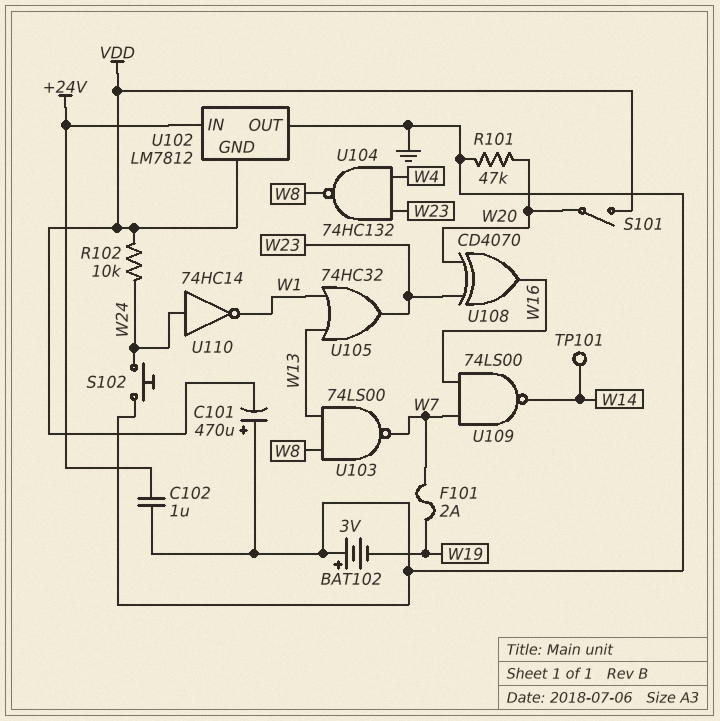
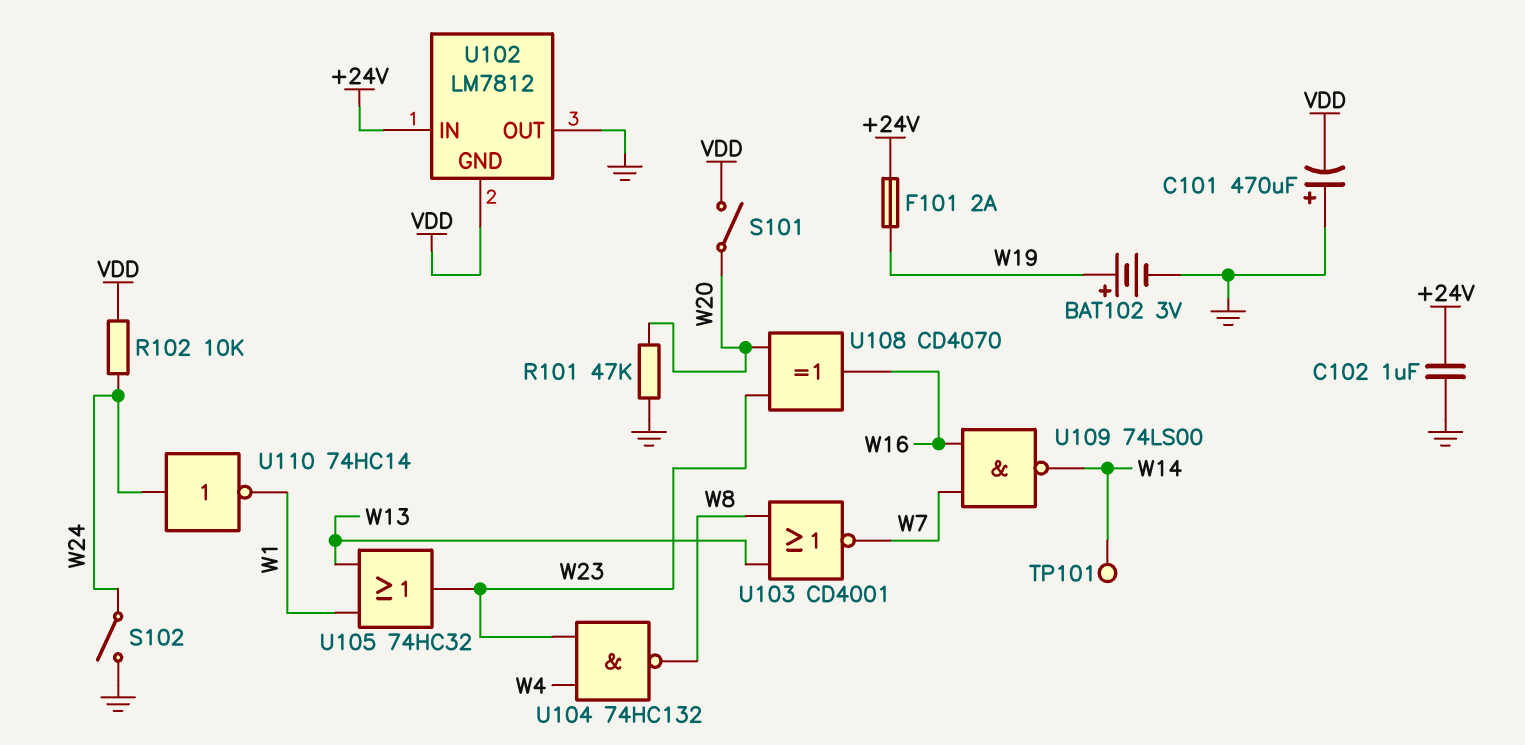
BAT102: 3V (plus GND, minus W19) -> 3V (plus W19, minus GND)
F101: 2A (W7, W19) -> 2A (+24V, W19)
S102: button (GND, W24) -> switch (GND, W24)
U103: NAND 74LS00 (in W8, in W13, out W7) -> NOR CD4001 (in W8, in W13, out W7)

